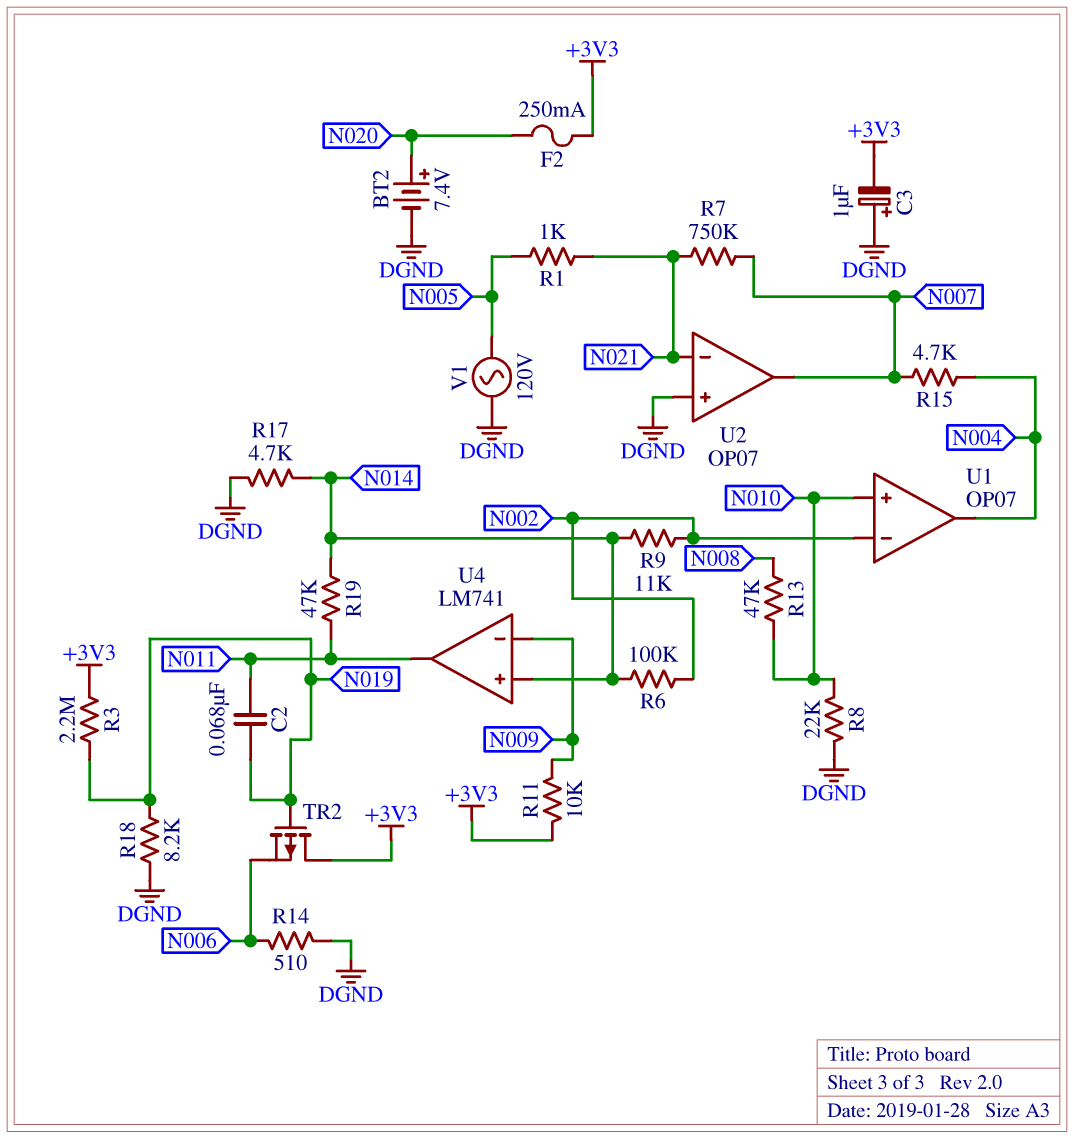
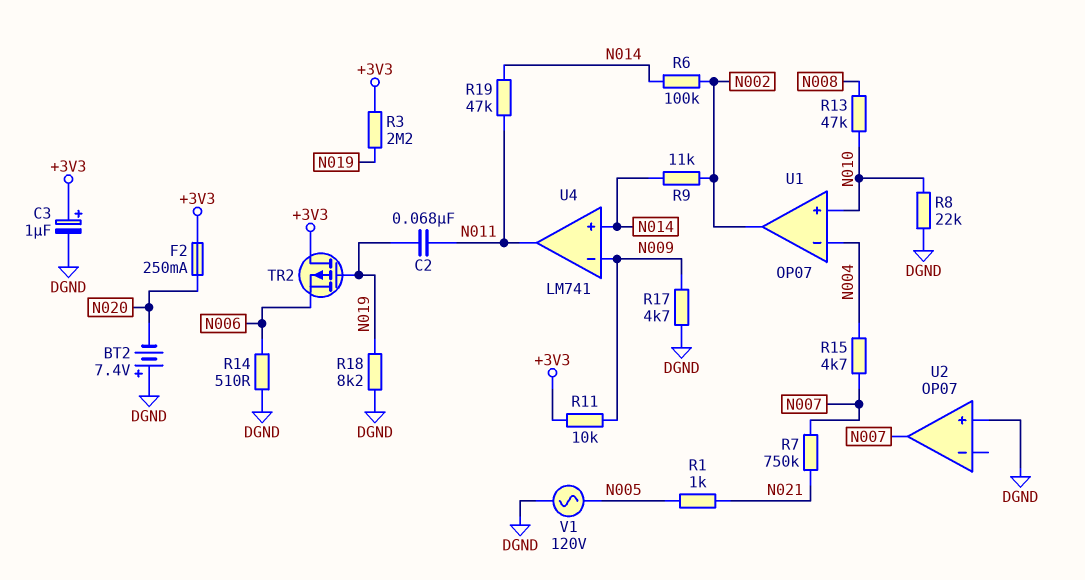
BT2: 7.4V (plus N020, minus DGND) -> 7.4V (plus DGND, minus N020)
C3: 1uF (plus DGND, minus +3V3) -> 1uF (plus +3V3, minus DGND)
R17: 4.7k (DGND, N014) -> 4.7k (DGND, N009)
U1 pin in-: N002 -> N004
U1 pin out: N004 -> N002
U2 pin in-: N021 -> none

